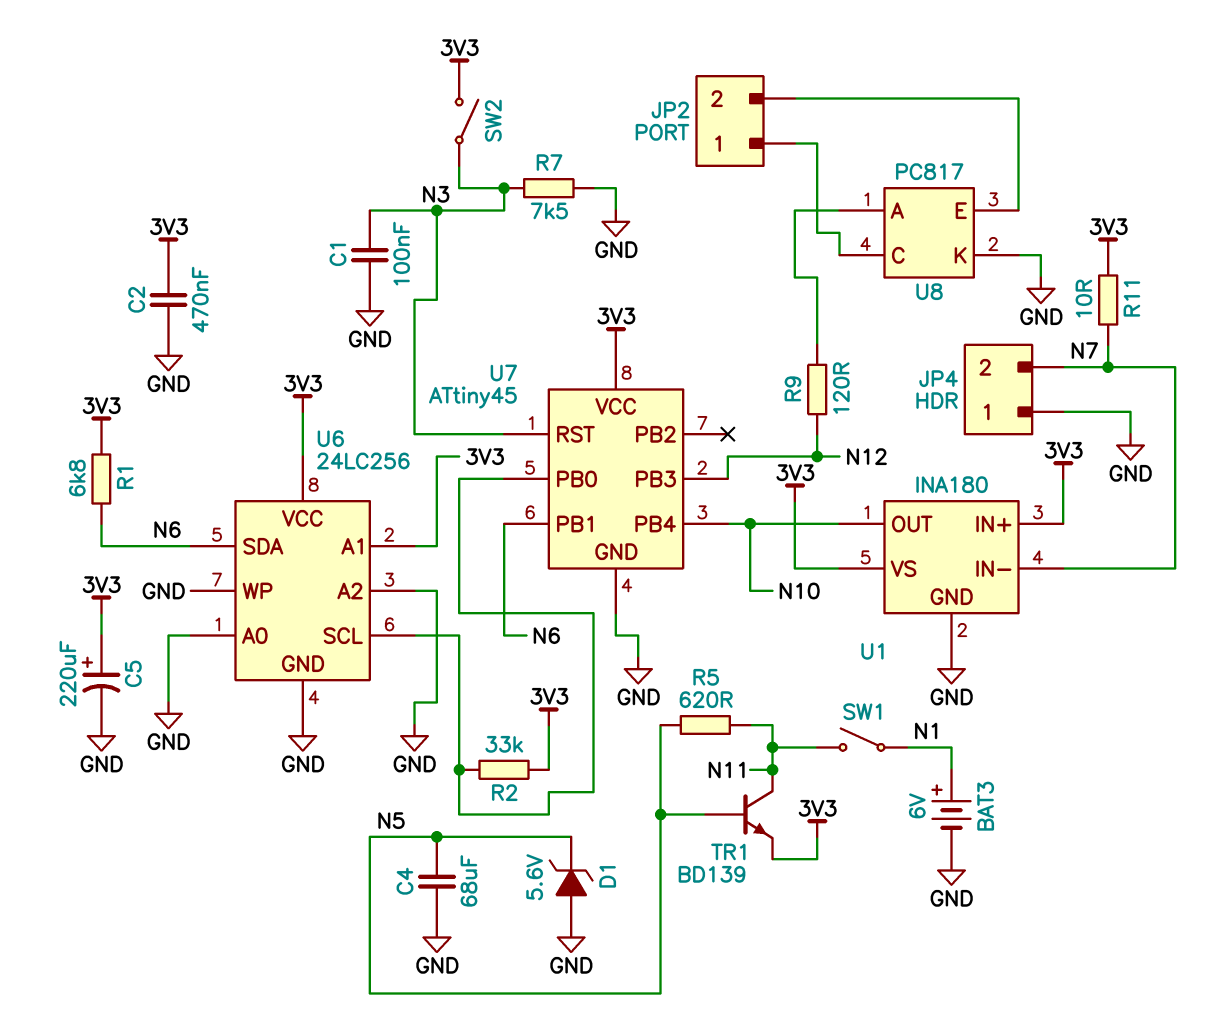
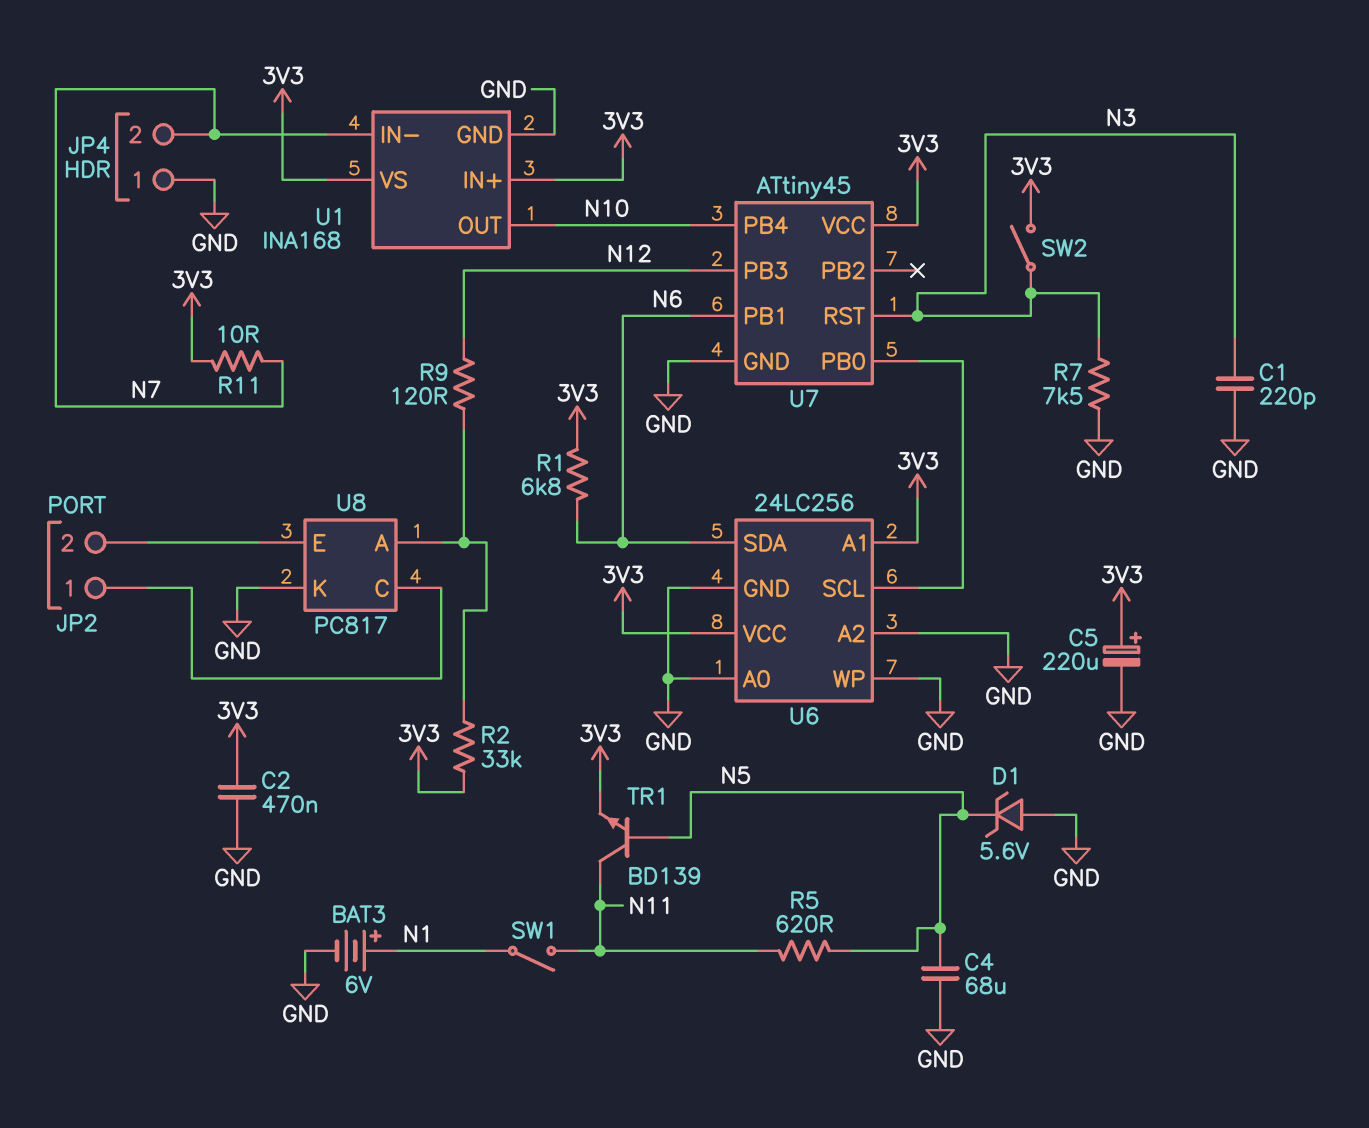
C1: 100nF (GND, N3) -> 220pF (GND, N3)
R2: 33k (3V3, U6/SCL) -> 33k (3V3, U8/A)
U1: INA180 -> INA168

